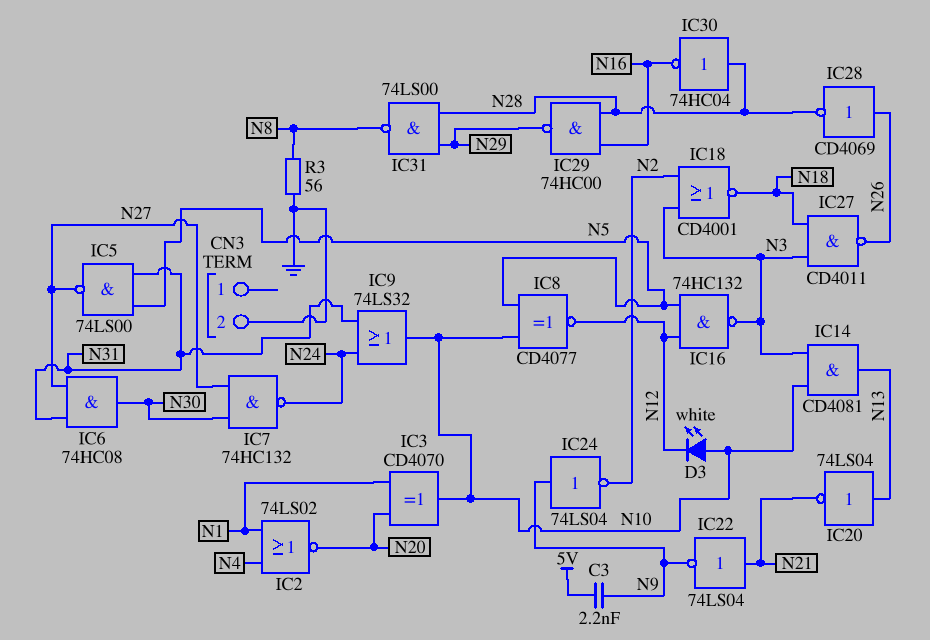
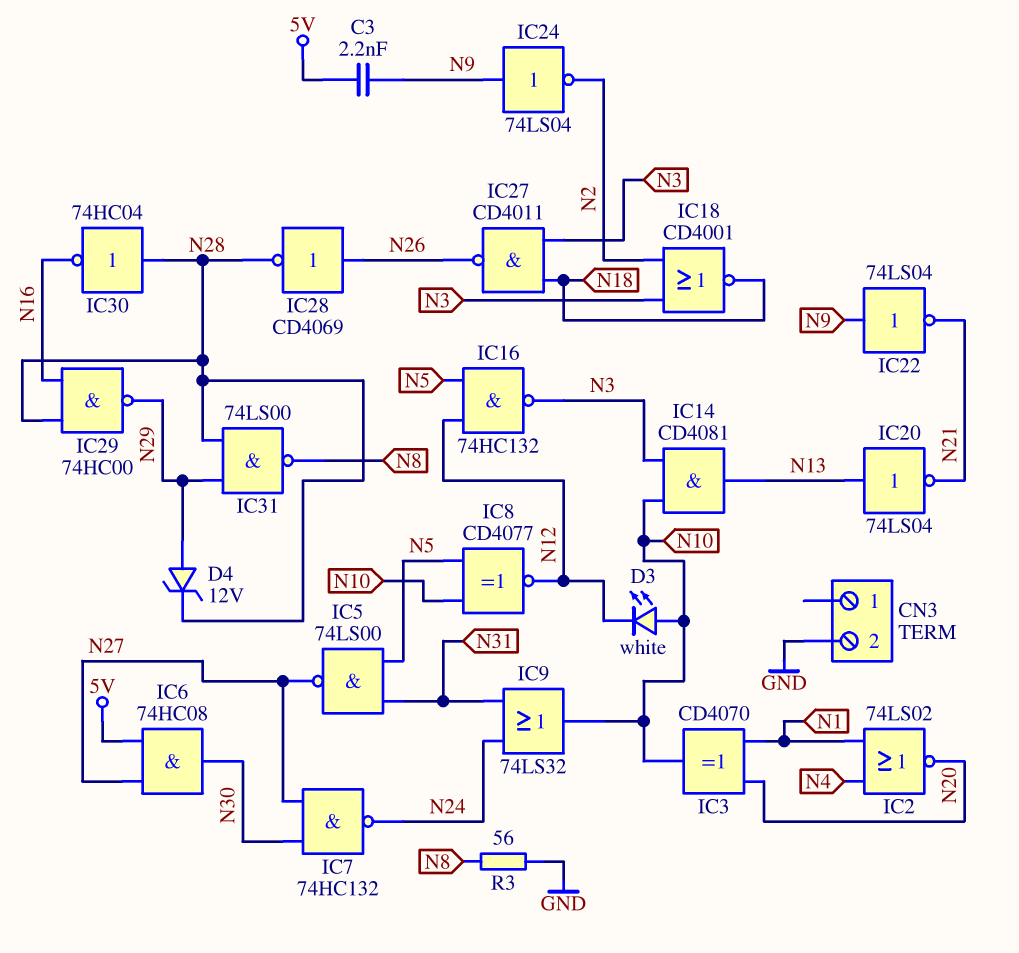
D4: none -> zener 12V (A N29, K N28)
IC6: AND 74HC08 (in N27, in N31, out N30) -> AND 74HC08 (in 5V, in N27, out N30)
IC22: NOT 74LS04 (in N21, out N9) -> NOT 74LS04 (in N9, out N21)

